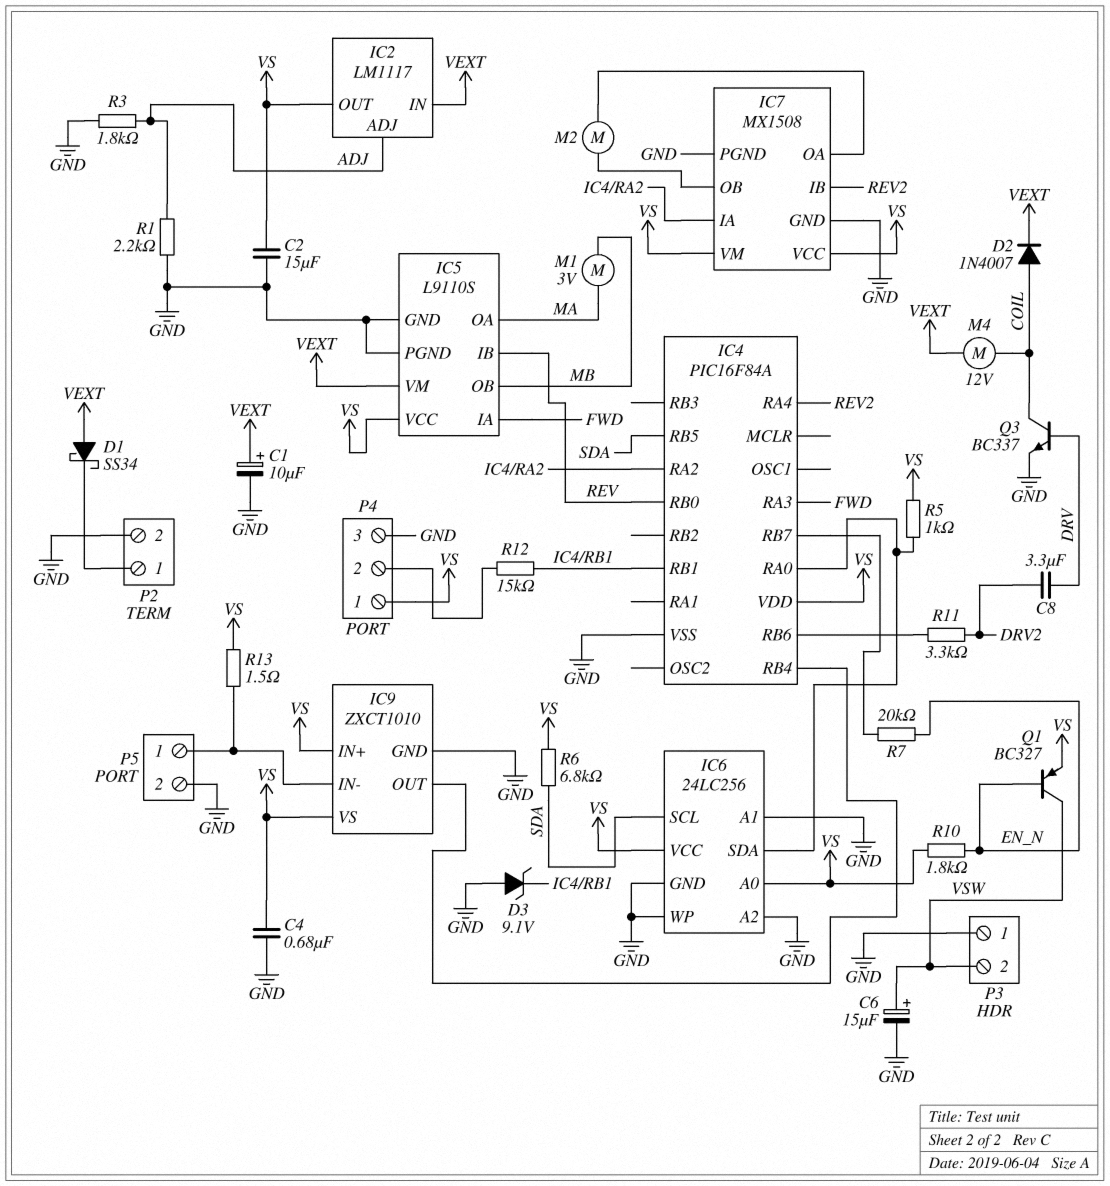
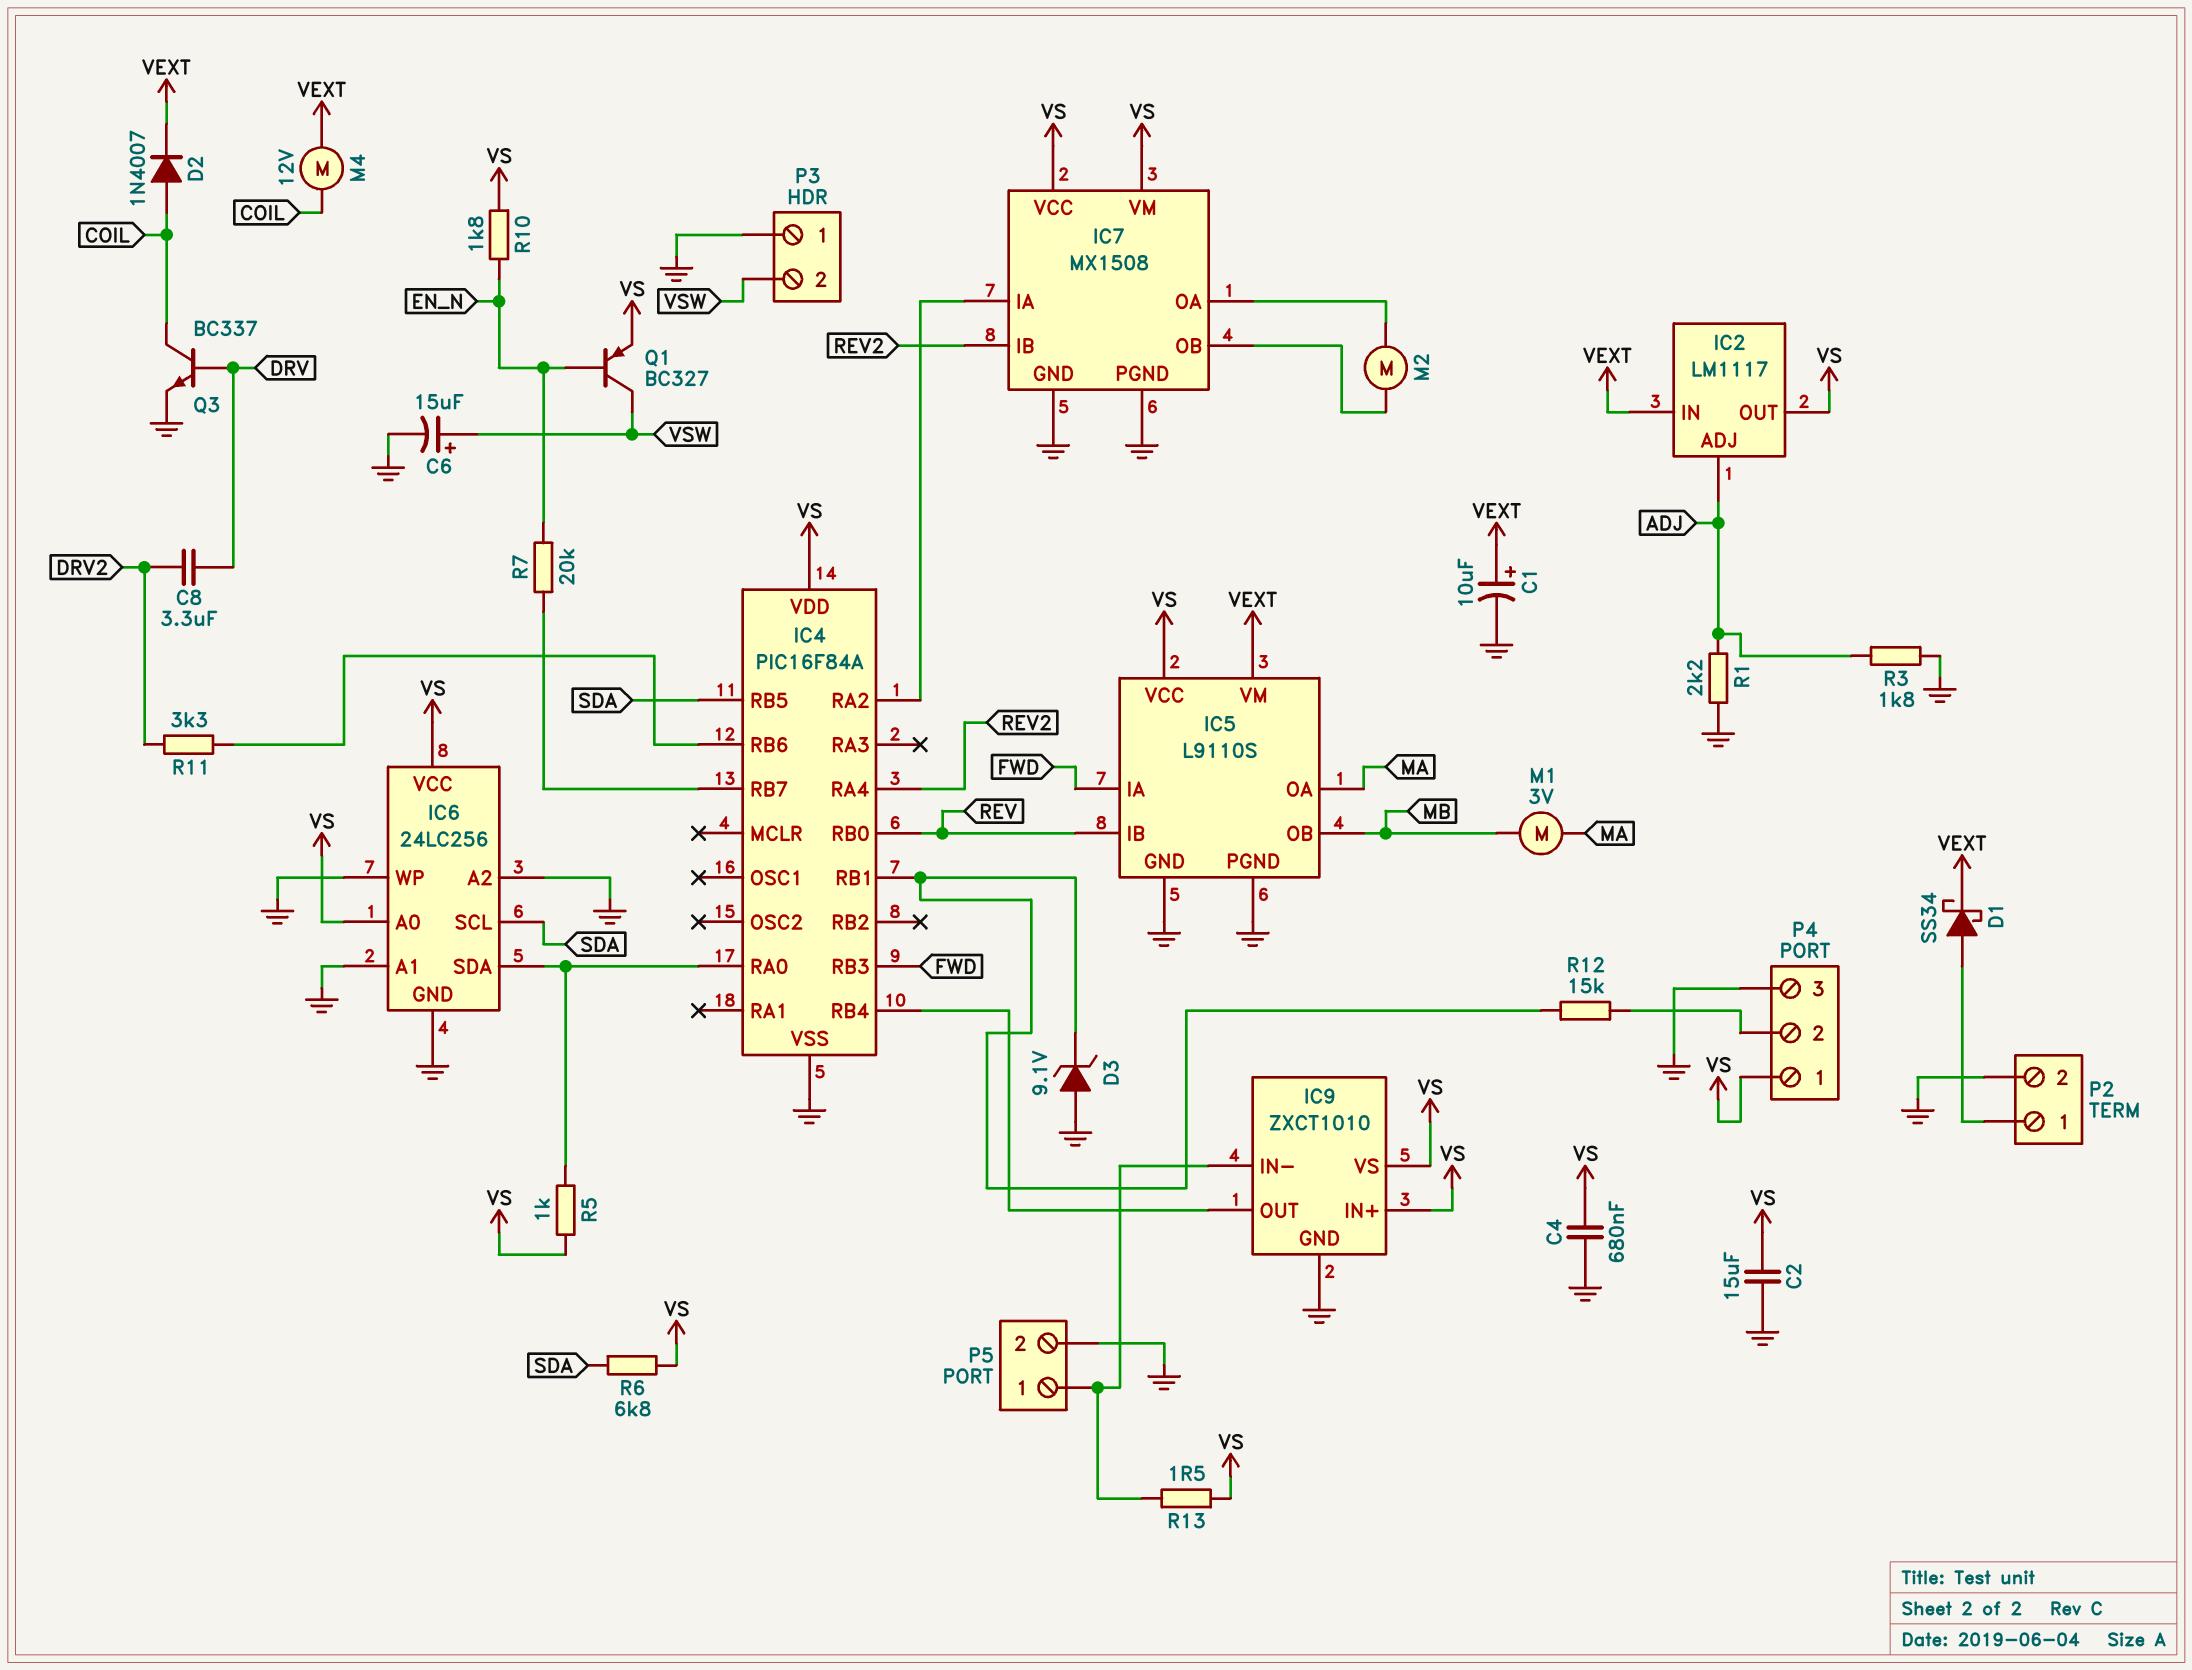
D1: schottky SS34 (A VEXT, K P2/1) -> schottky SS34 (A P2/1, K VEXT)
IC4 pin RA3: FWD -> none
IC4 pin RB3: none -> FWD

